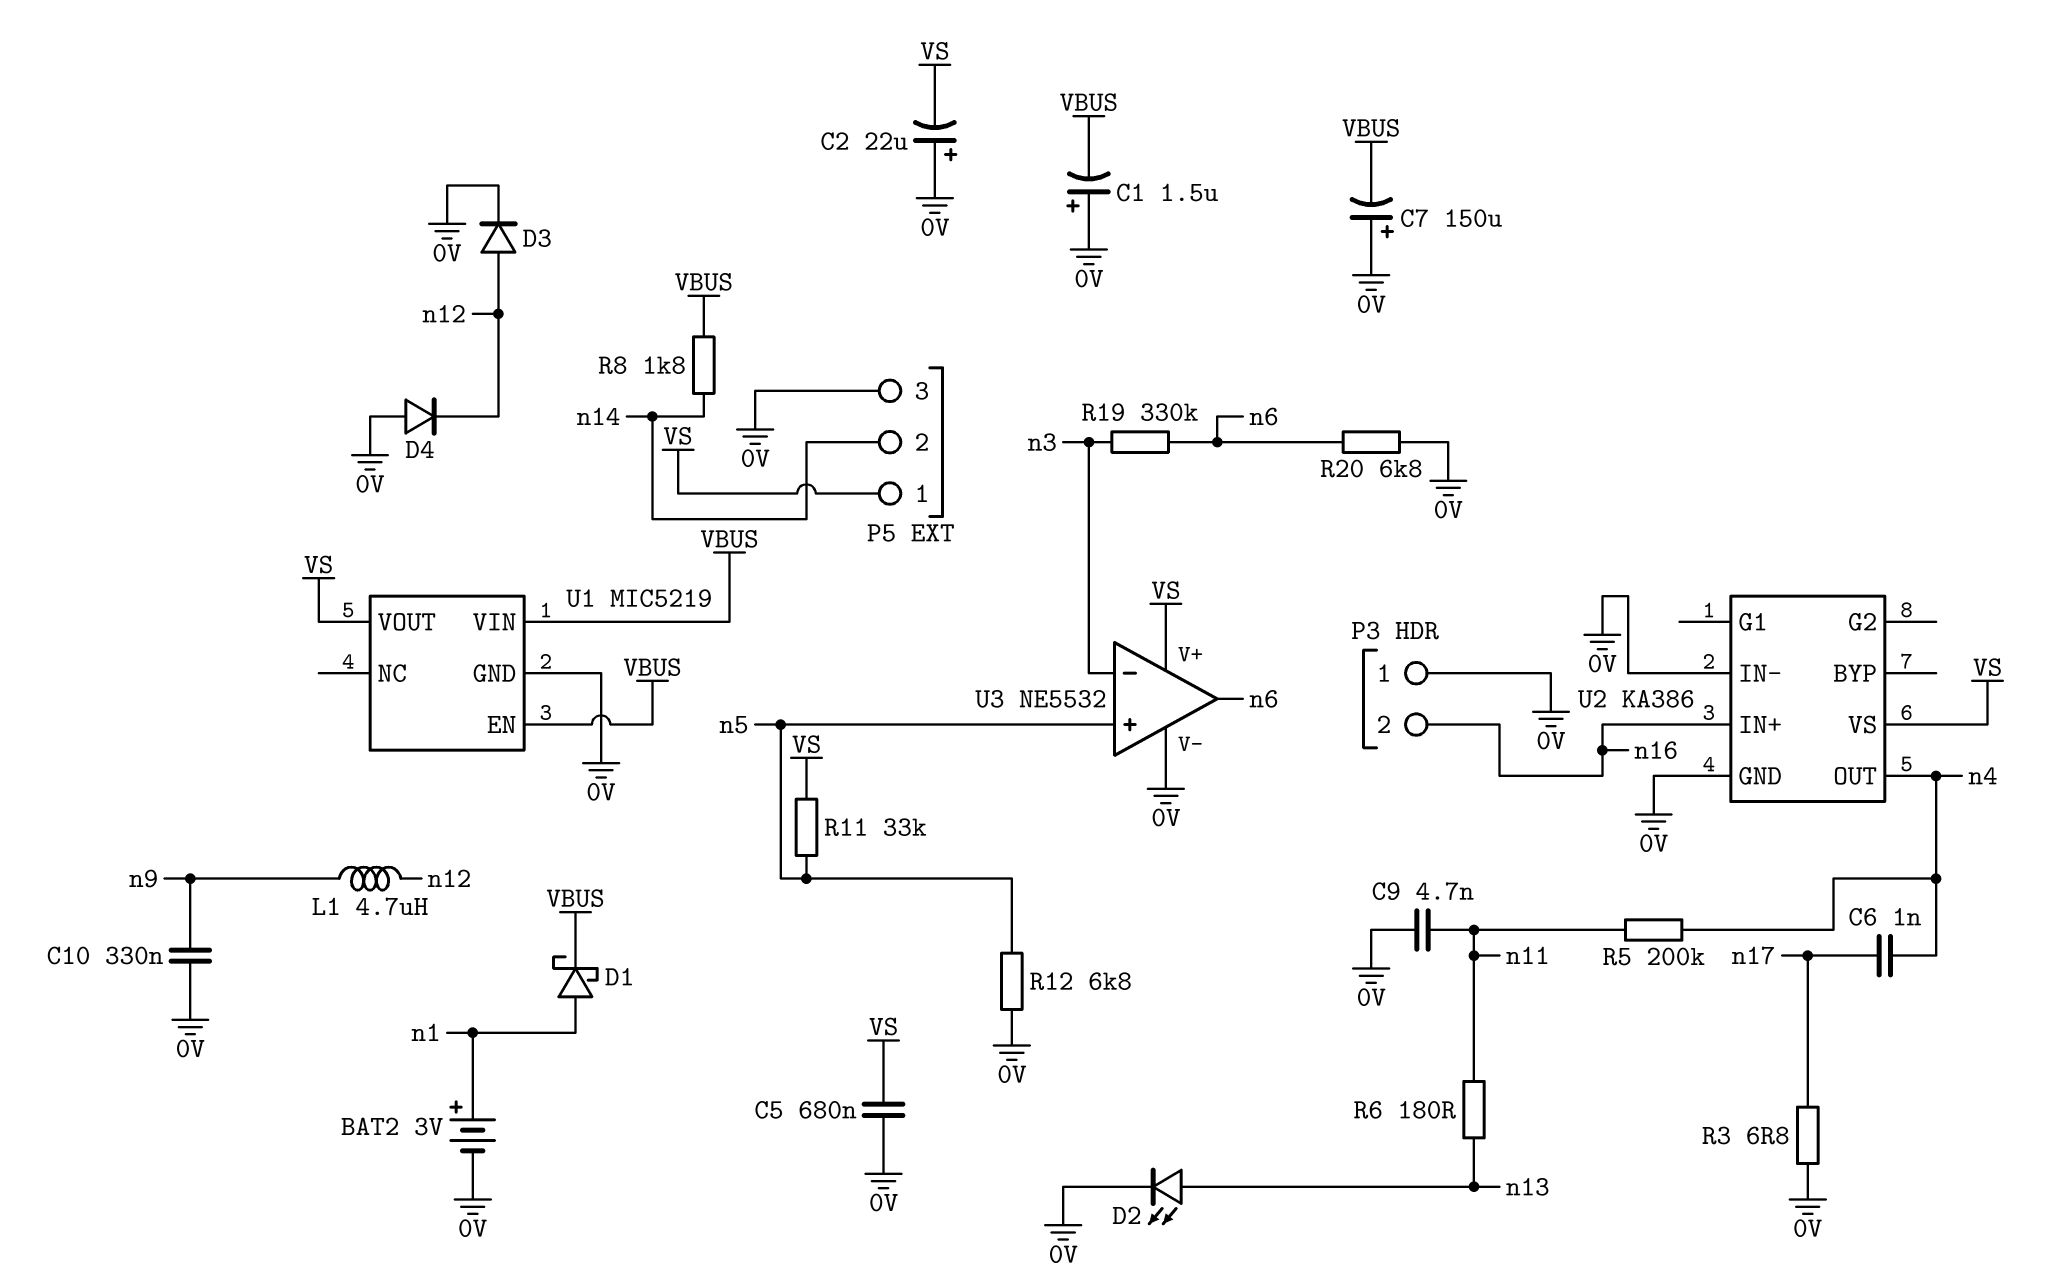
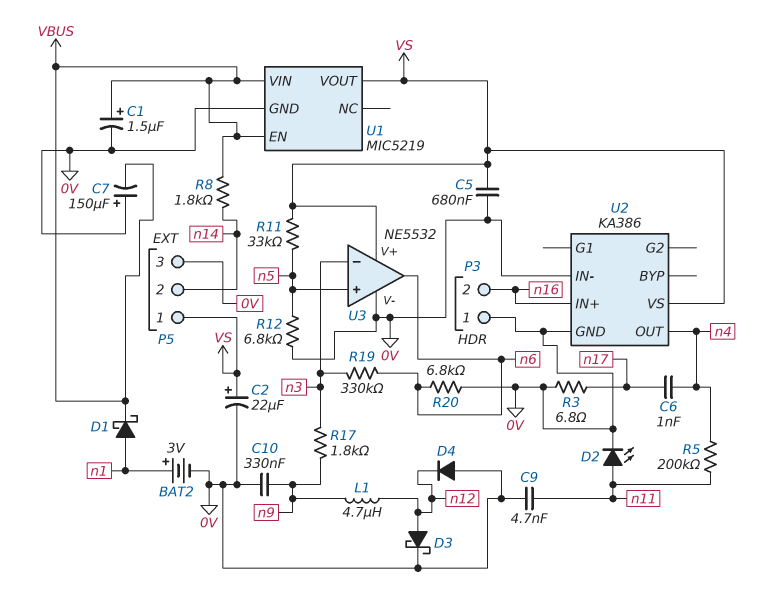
C1: 1.5uF (plus 0V, minus VBUS) -> 1.5uF (plus VBUS, minus 0V)
C2: 22uF (plus 0V, minus VS) -> 22uF (plus VS, minus 0V)
D2: LED (A n13, K 0V) -> LED (A n11, K 0V)
D3: diode (A n12, K 0V) -> schottky (A n12, K 0V)
R6: 180 (n11, n13) -> none
R17: none -> 1.8k (n3, n9)

